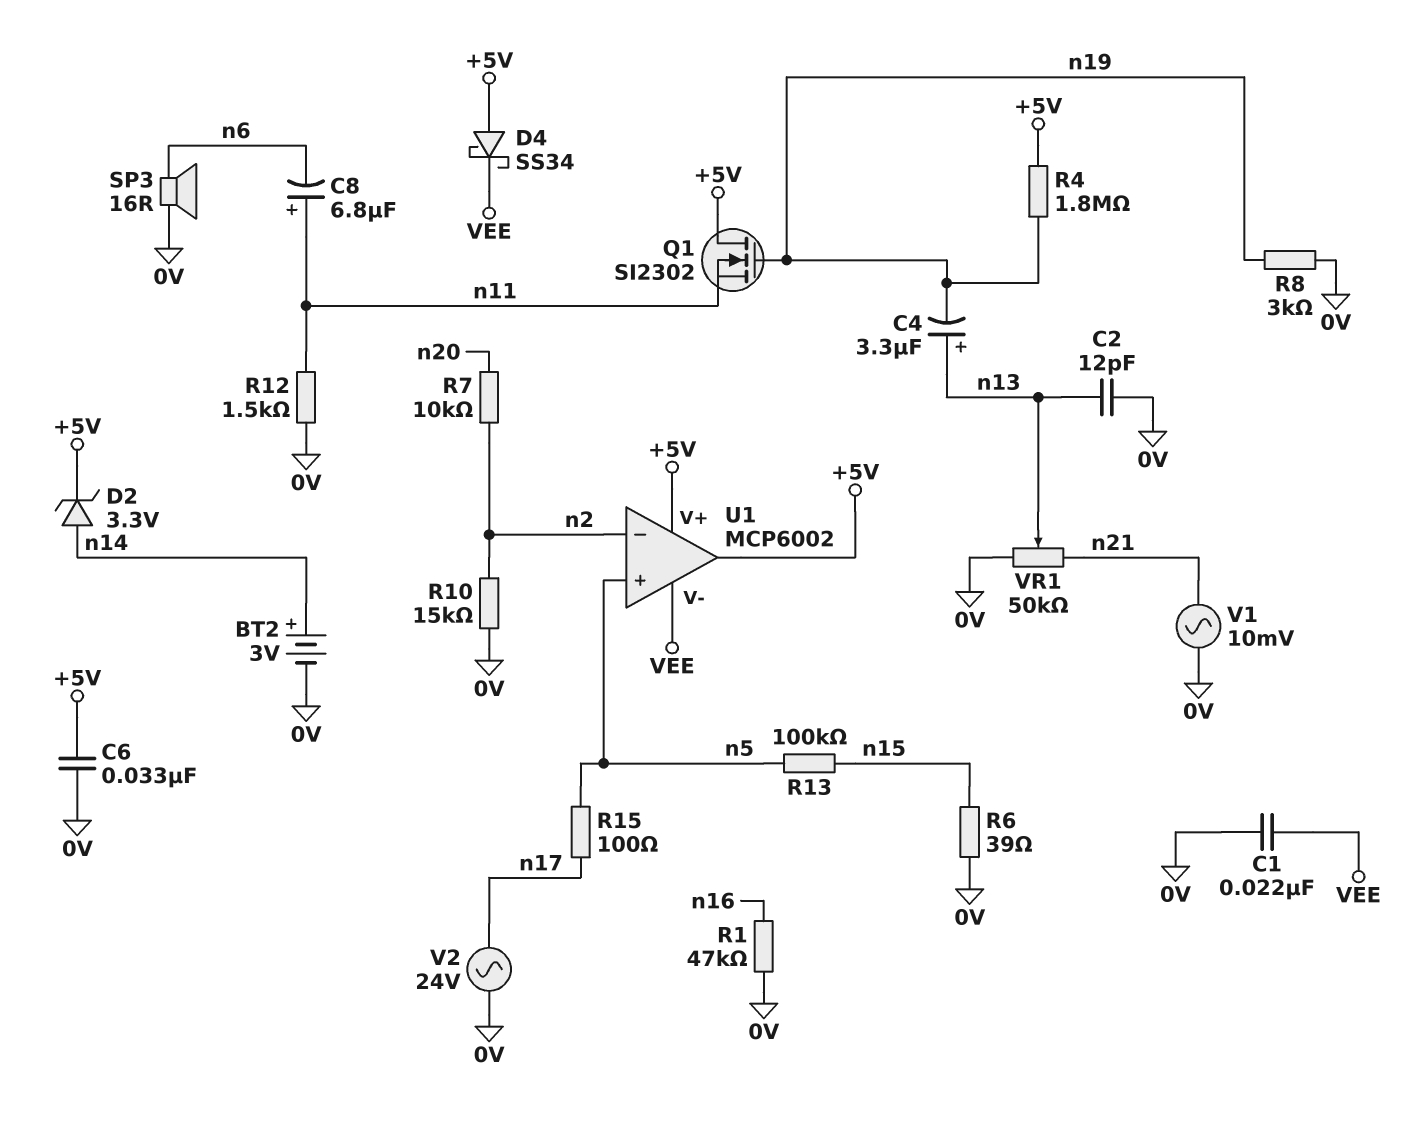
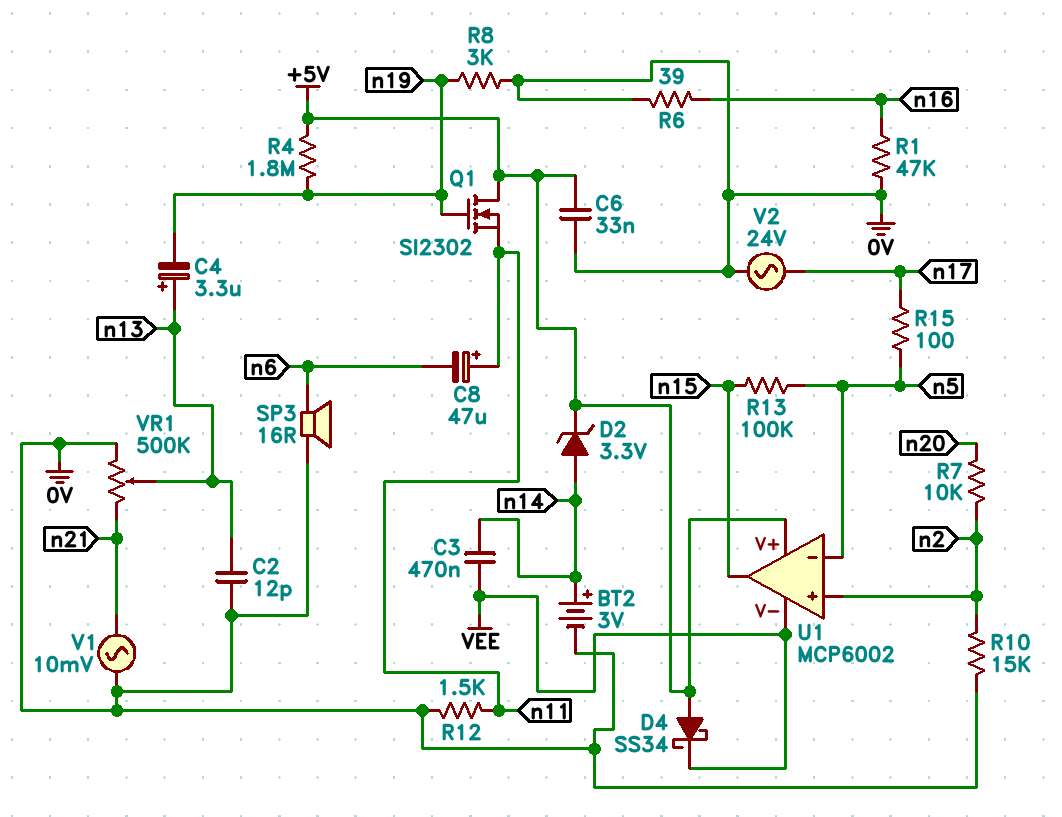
C1: 22nF (0V, VEE) -> none
C3: none -> 470nF (VEE, n14)
C8: 6.8uF (plus n11, minus n6) -> 47uF (plus n11, minus n6)
R6: 39 (0V, n15) -> 39 (0V, n16)
U1 pin in+: n5 -> n2
U1 pin in-: n2 -> n5
U1 pin out: +5V -> n15
VR1: 50k (0V, n21, wiper n13) -> 500k (0V, n21, wiper n13)

